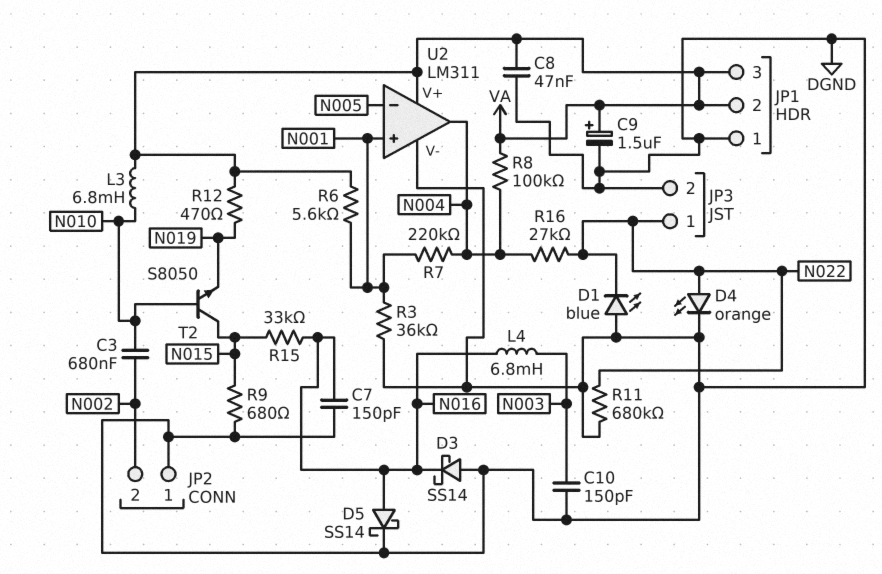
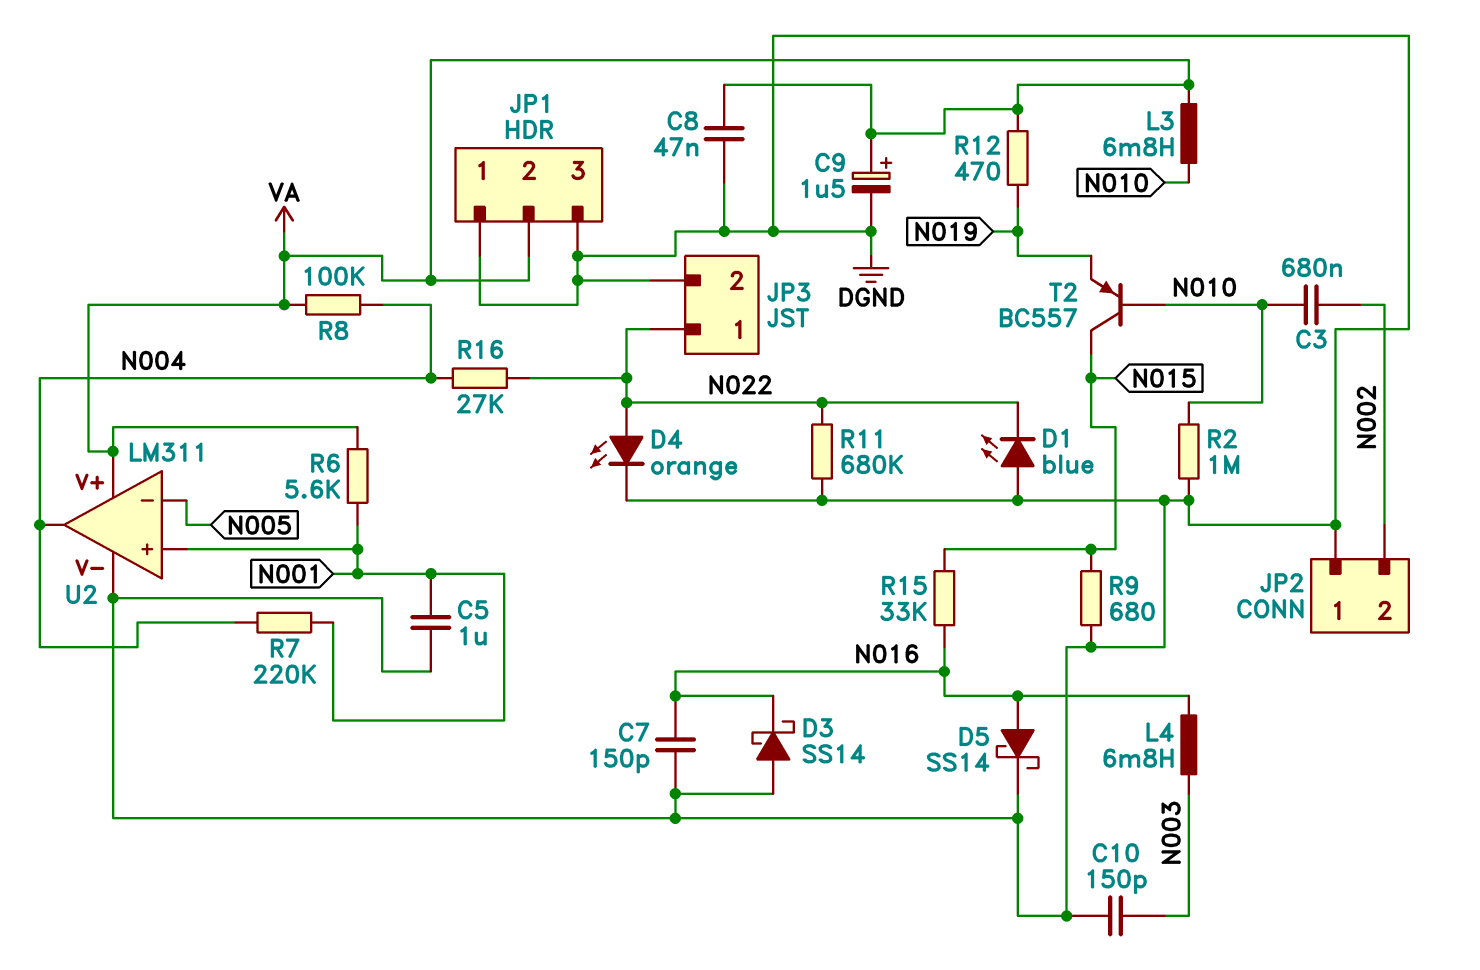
C5: none -> 1uF (DGND, N001)
JP1 pin 3: VA -> DGND
R2: none -> 1M (DGND, N010)
R3: 36k (DGND, N001) -> none
T2: NPN S8050 (B N010, C N015, E N019) -> PNP BC557 (B N010, C N015, E N019)

